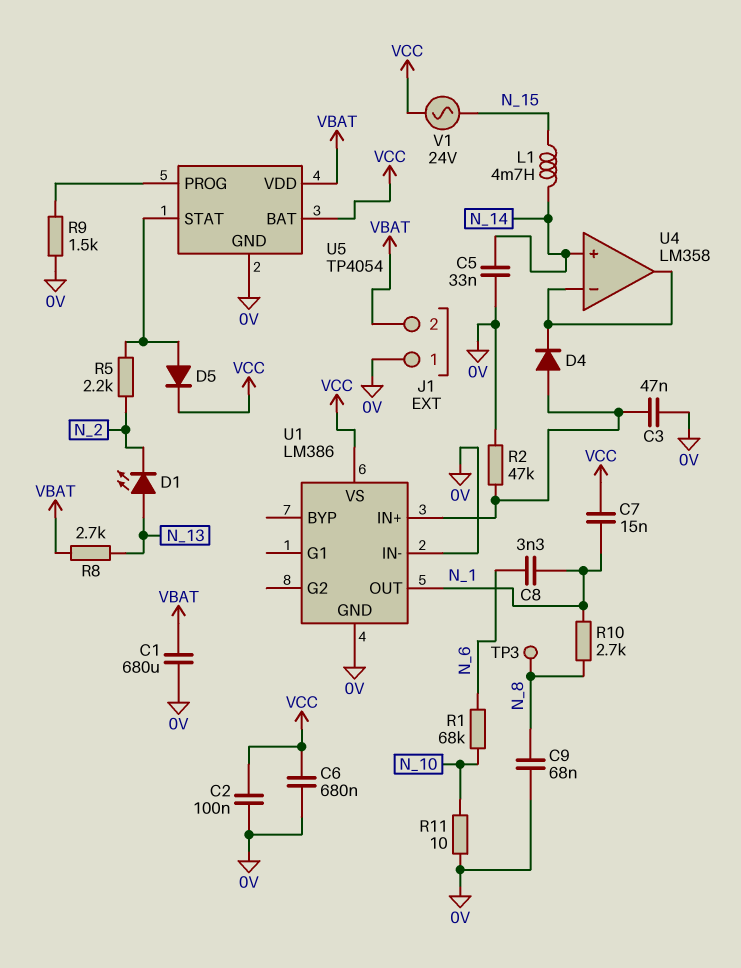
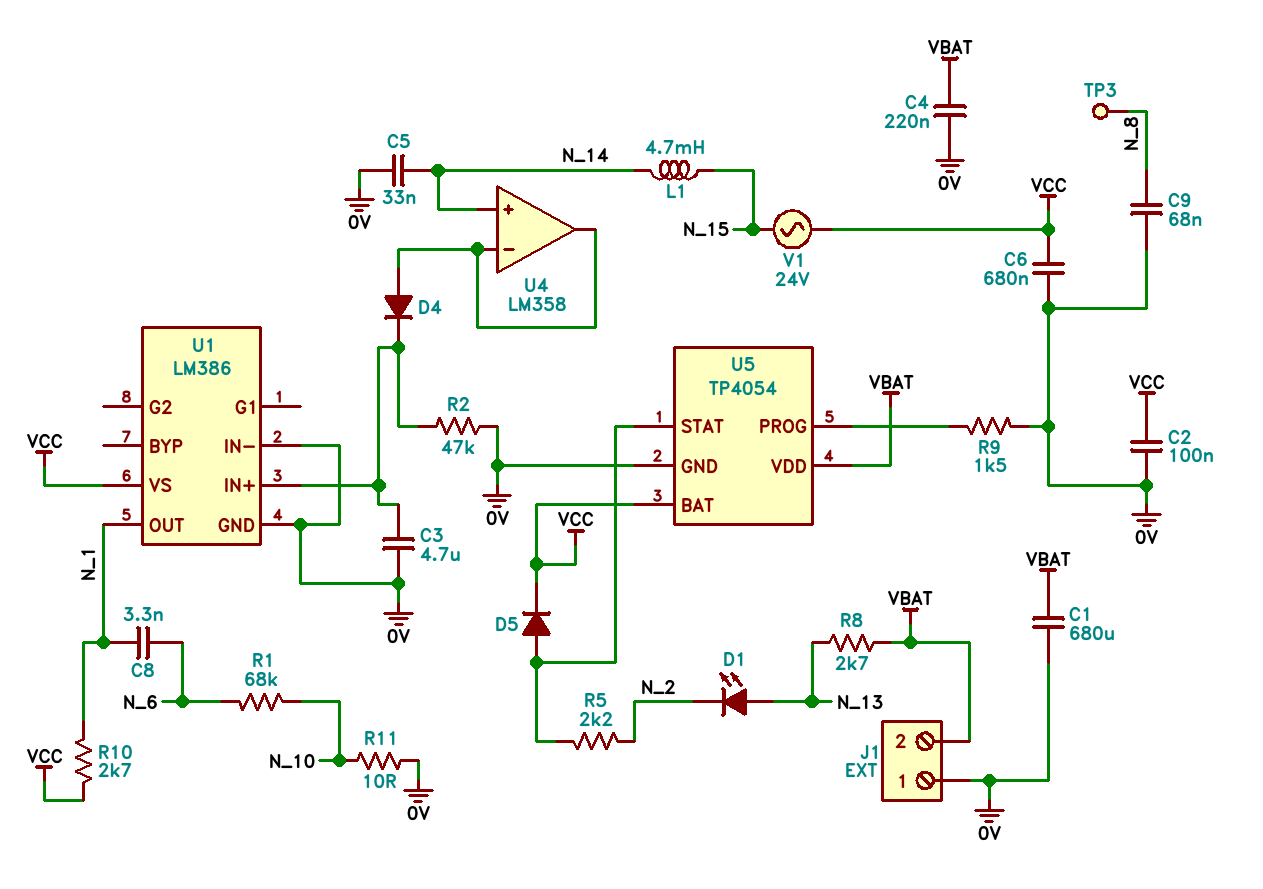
C3: 47nF (0V, U1/IN+) -> 4.7uF (0V, U1/IN+)
C4: none -> 220nF (0V, VBAT)
C7: 15nF (N_1, VCC) -> none
D4: diode (A U1/IN+, K U4/in-) -> diode (A U4/in-, K U1/IN+)
R10: 2.7k (N_1, N_8) -> 2.7k (N_1, VCC)

